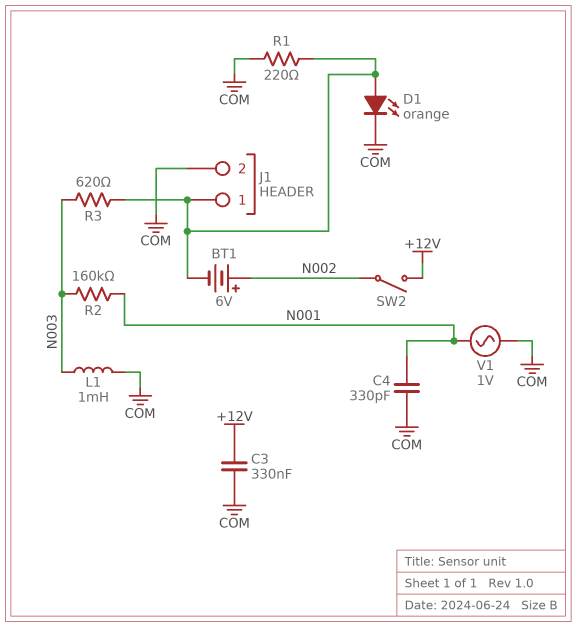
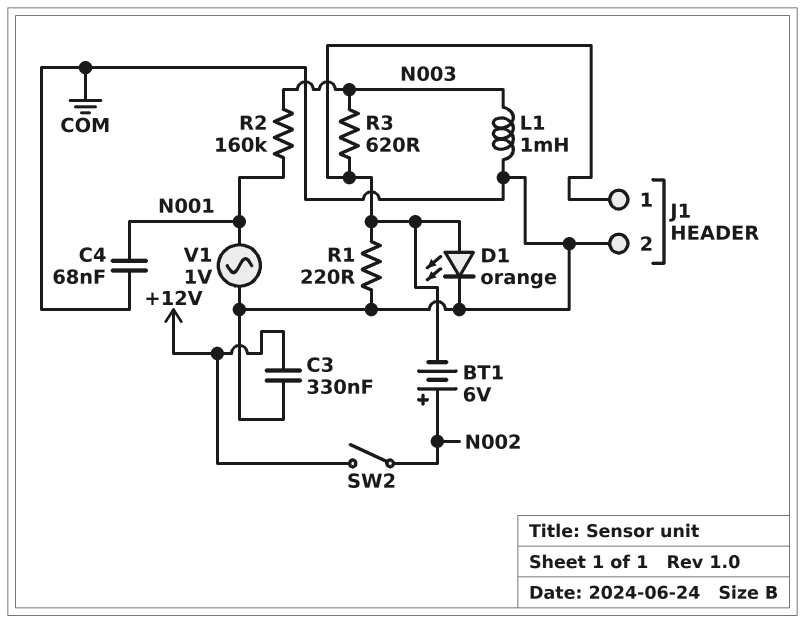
C4: 330pF (COM, N001) -> 68nF (COM, N001)

